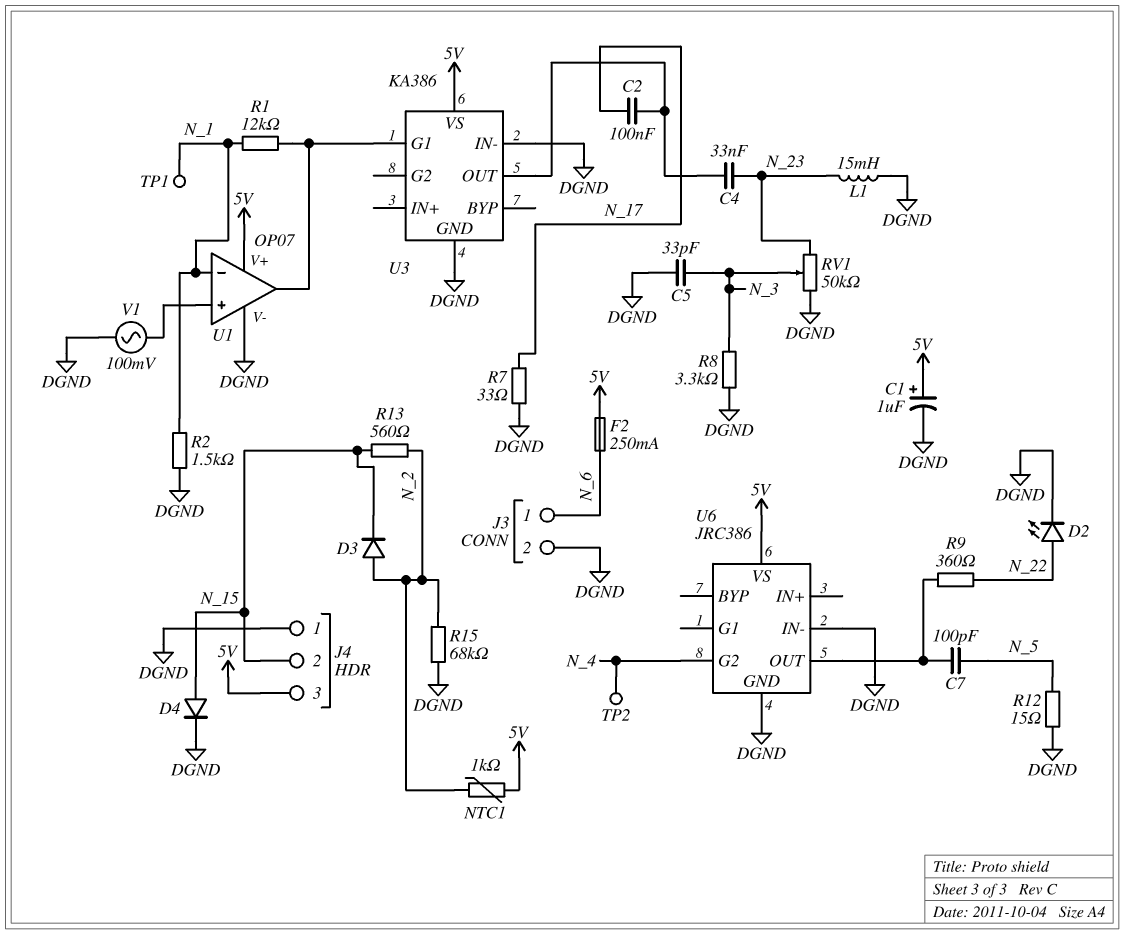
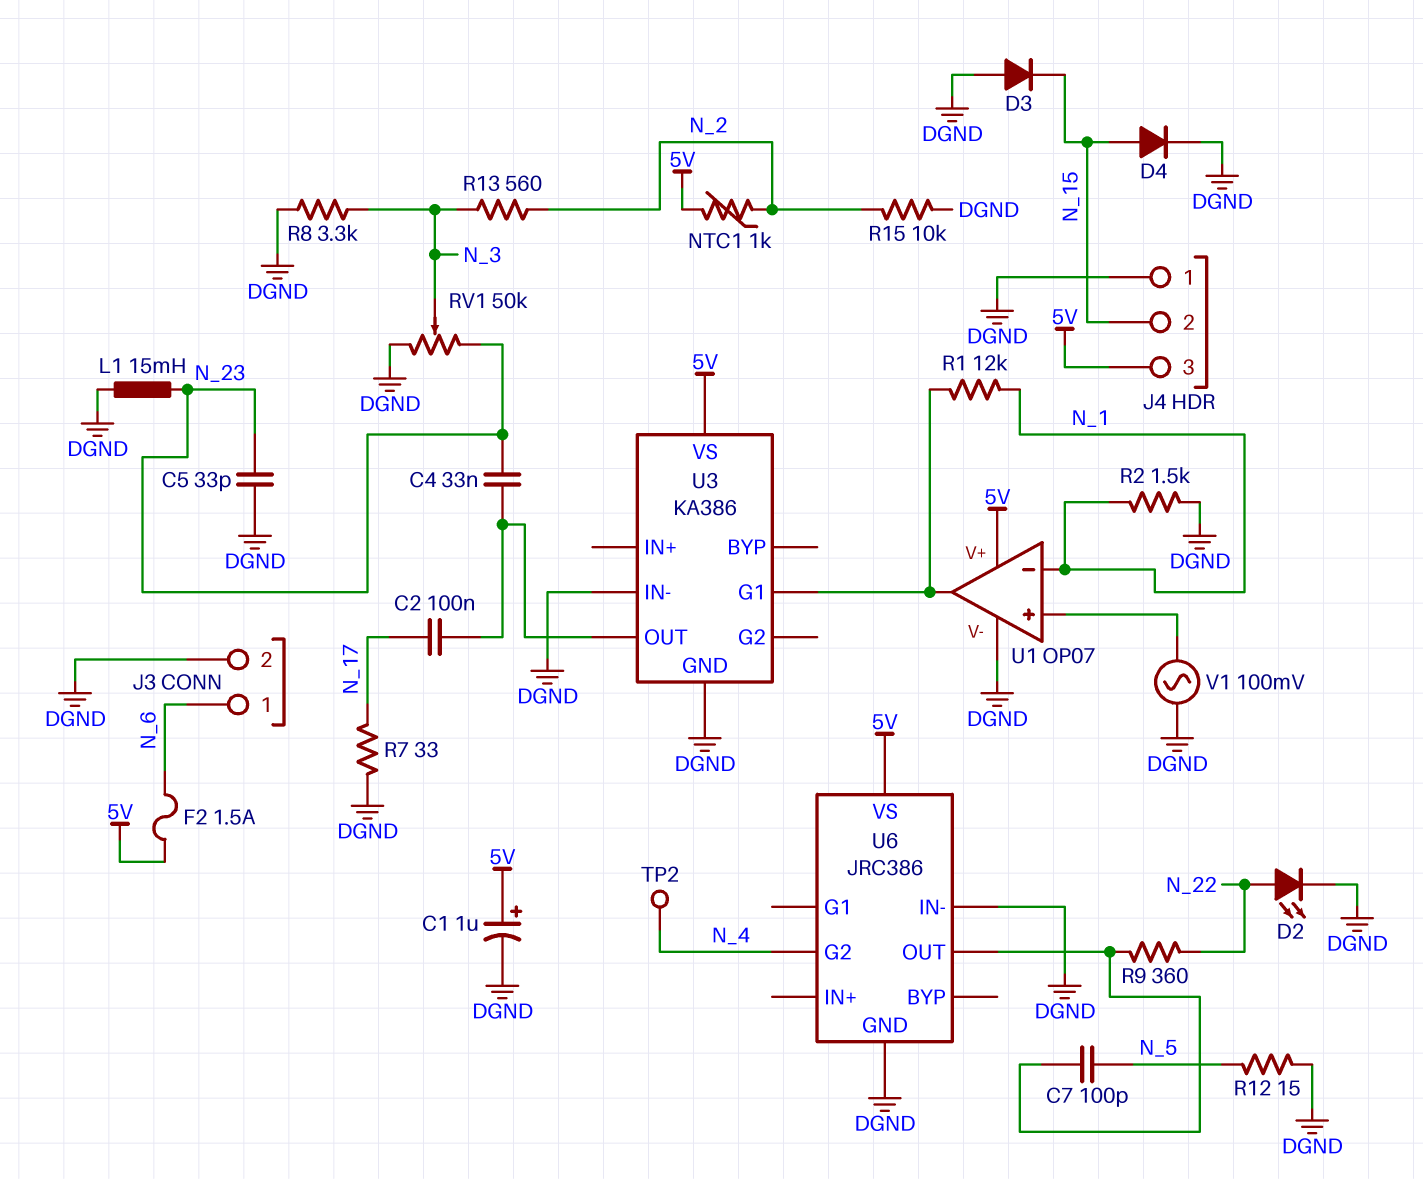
C5: 33pF (DGND, N_3) -> 33pF (DGND, N_23)
D3: diode (A N_2, K N_15) -> diode (A DGND, K N_15)
F2: 250mA (5V, N_6) -> 1.5A (5V, N_6)
R13: 560 (N_2, N_15) -> 560 (N_2, N_3)
R15: 68k (DGND, N_2) -> 10k (DGND, N_2)
TP1: test point (N_1) -> none

